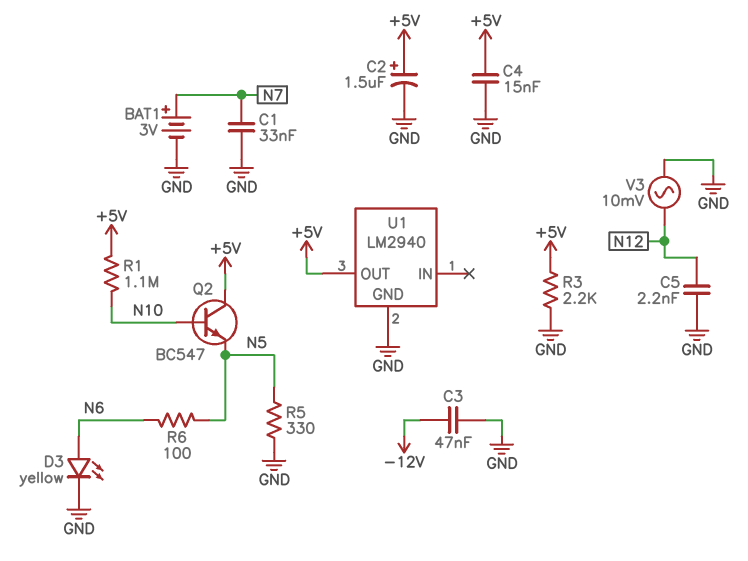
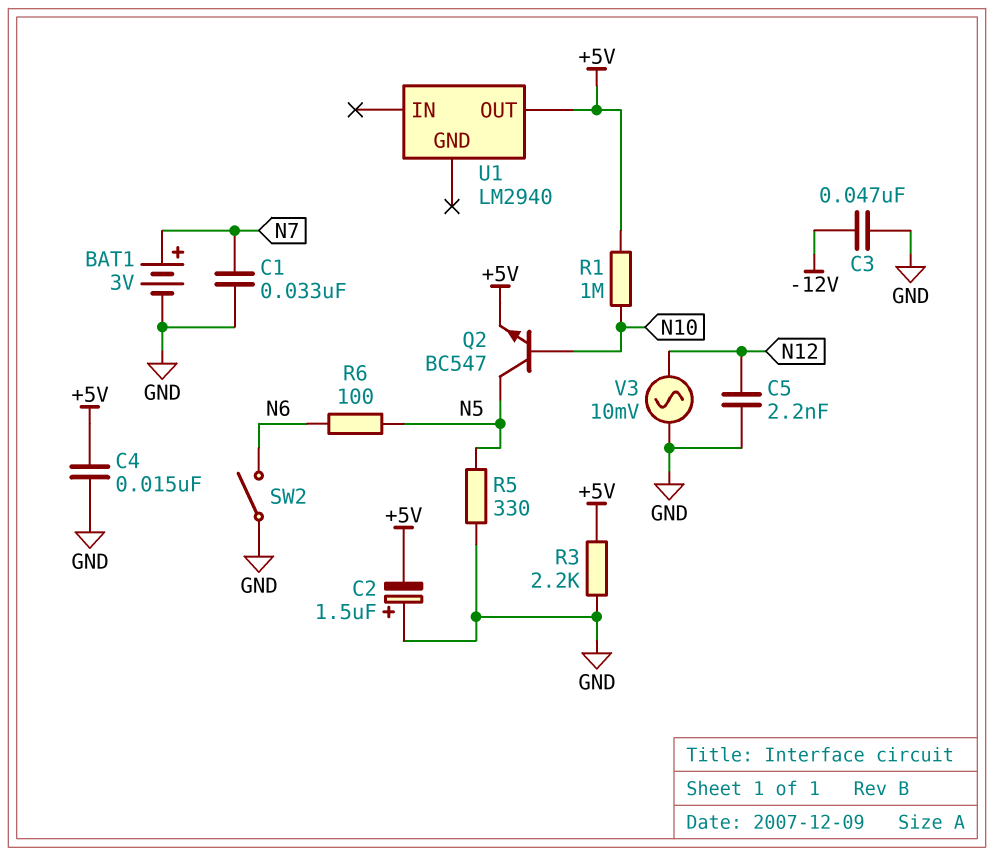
C2: 1.5uF (plus +5V, minus GND) -> 1.5uF (plus GND, minus +5V)
D3: LED yellow (A N6, K GND) -> none
Q2: NPN BC547 (B N10, C +5V, E N5) -> NPN BC547 (B N10, C N5, E +5V)
R1: 1.1M (+5V, N10) -> 1M (+5V, N10)
SW2: none -> switch (GND, N6)
U1 pin GND: GND -> none

